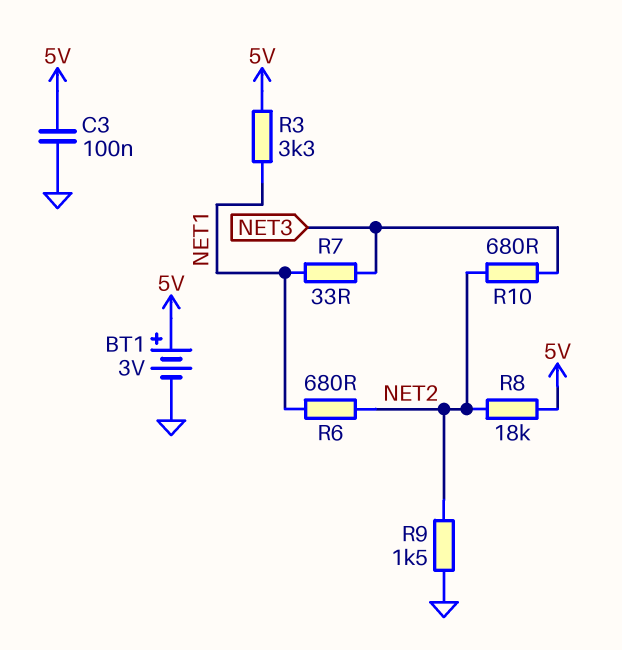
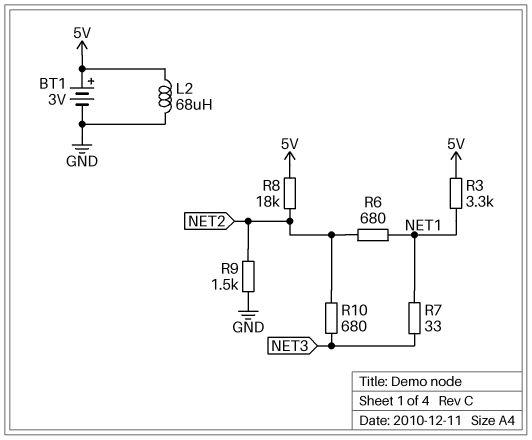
C3: 100nF (5V, GND) -> none
L2: none -> 68uH (5V, GND)

